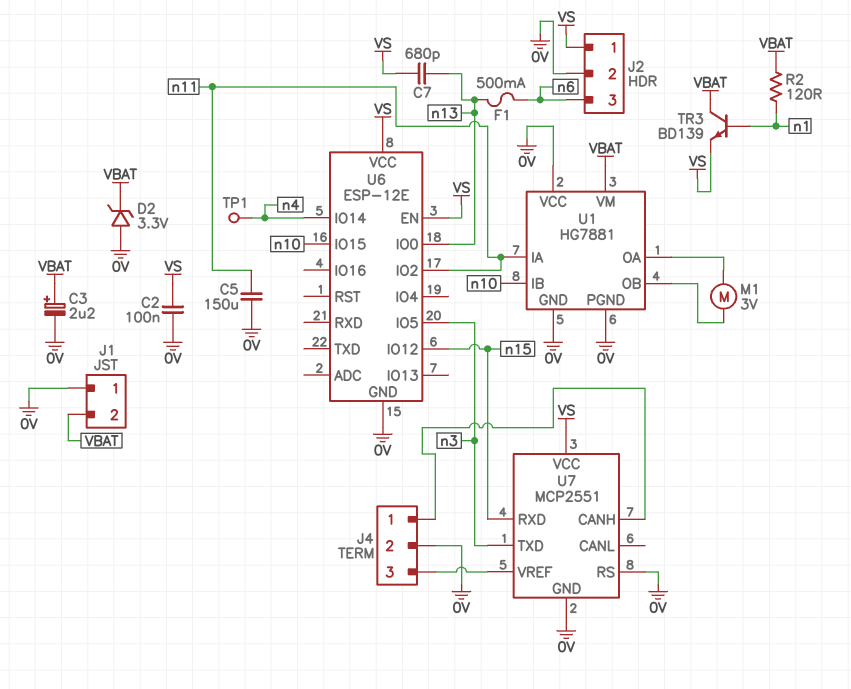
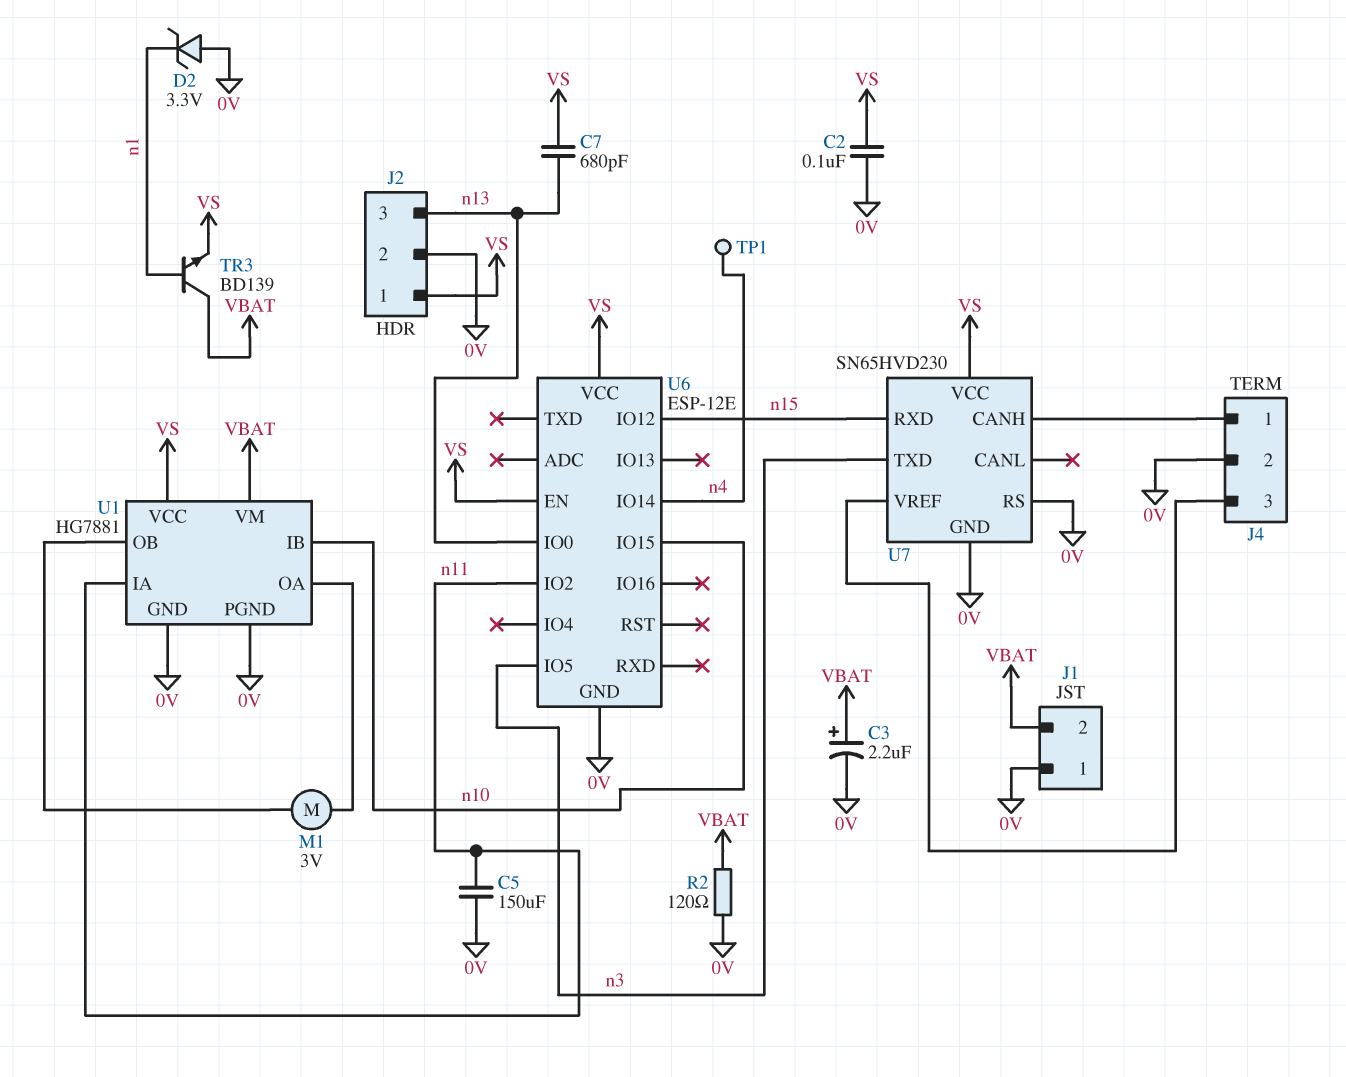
D2: zener 3.3V (A 0V, K VBAT) -> zener 3.3V (A 0V, K n1)
F1: 500mA (n6, n13) -> none
J2 pin 3: n6 -> n13
R2: 120 (VBAT, n1) -> 120 (0V, VBAT)
U1 pin VCC: 0V -> VS
U7: MCP2551 -> SN65HVD230

